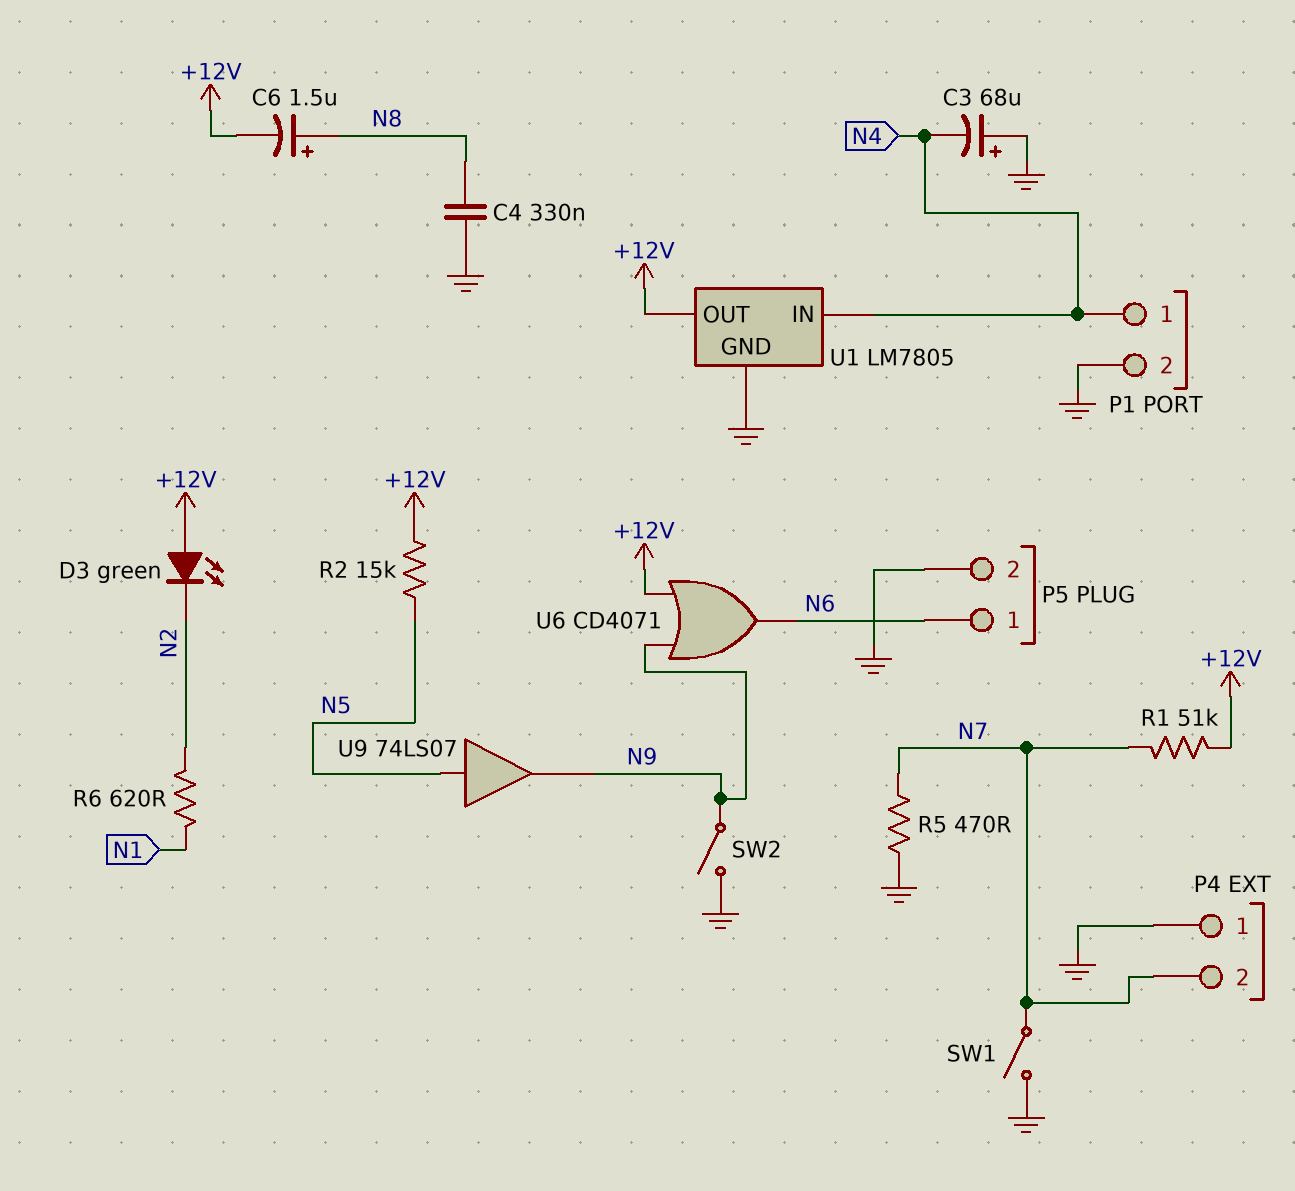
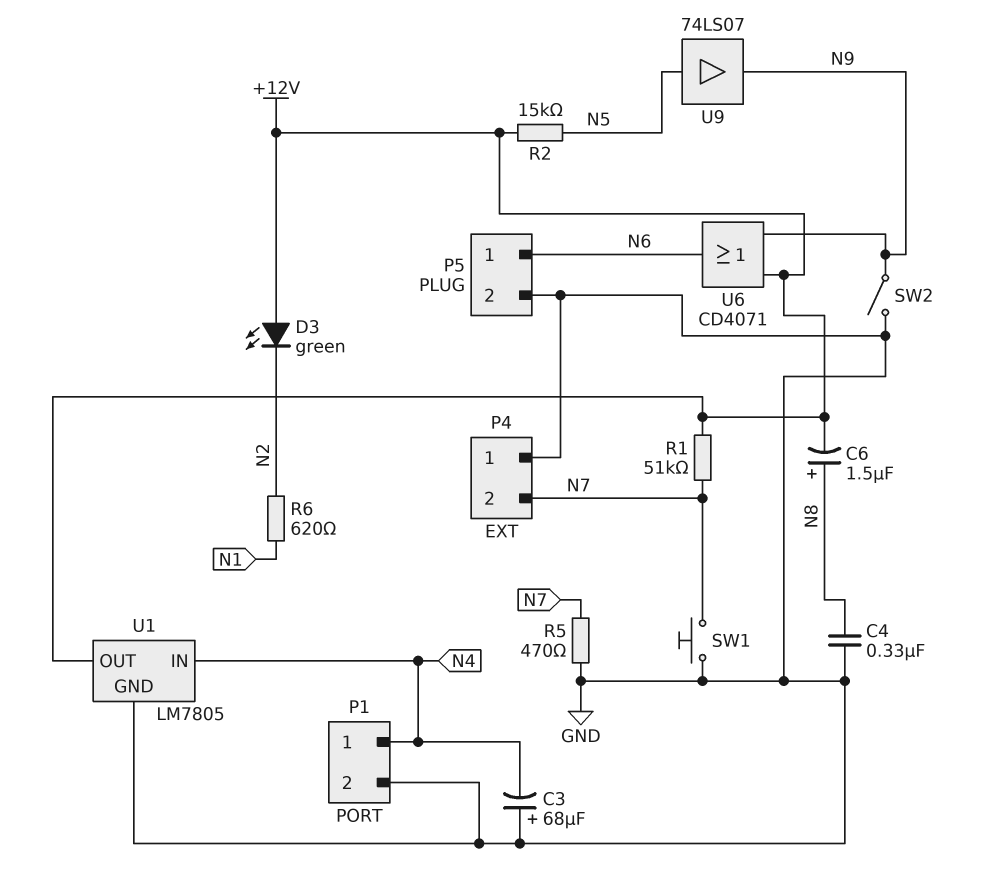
SW1: switch (GND, N7) -> button (GND, N7)

